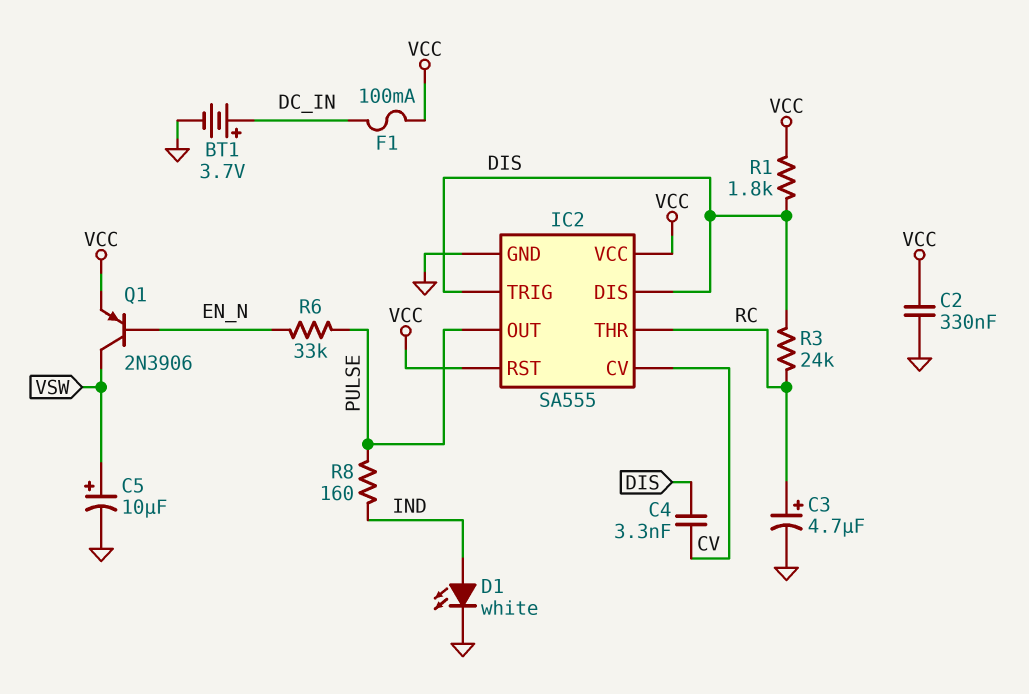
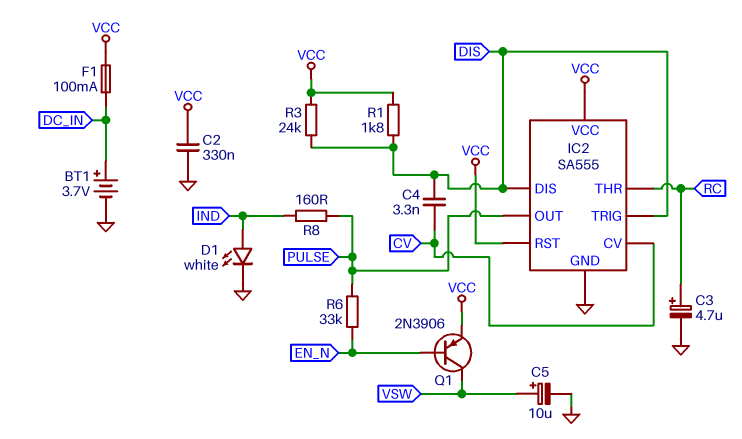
R3: 24k (DIS, RC) -> 24k (DIS, VCC)

